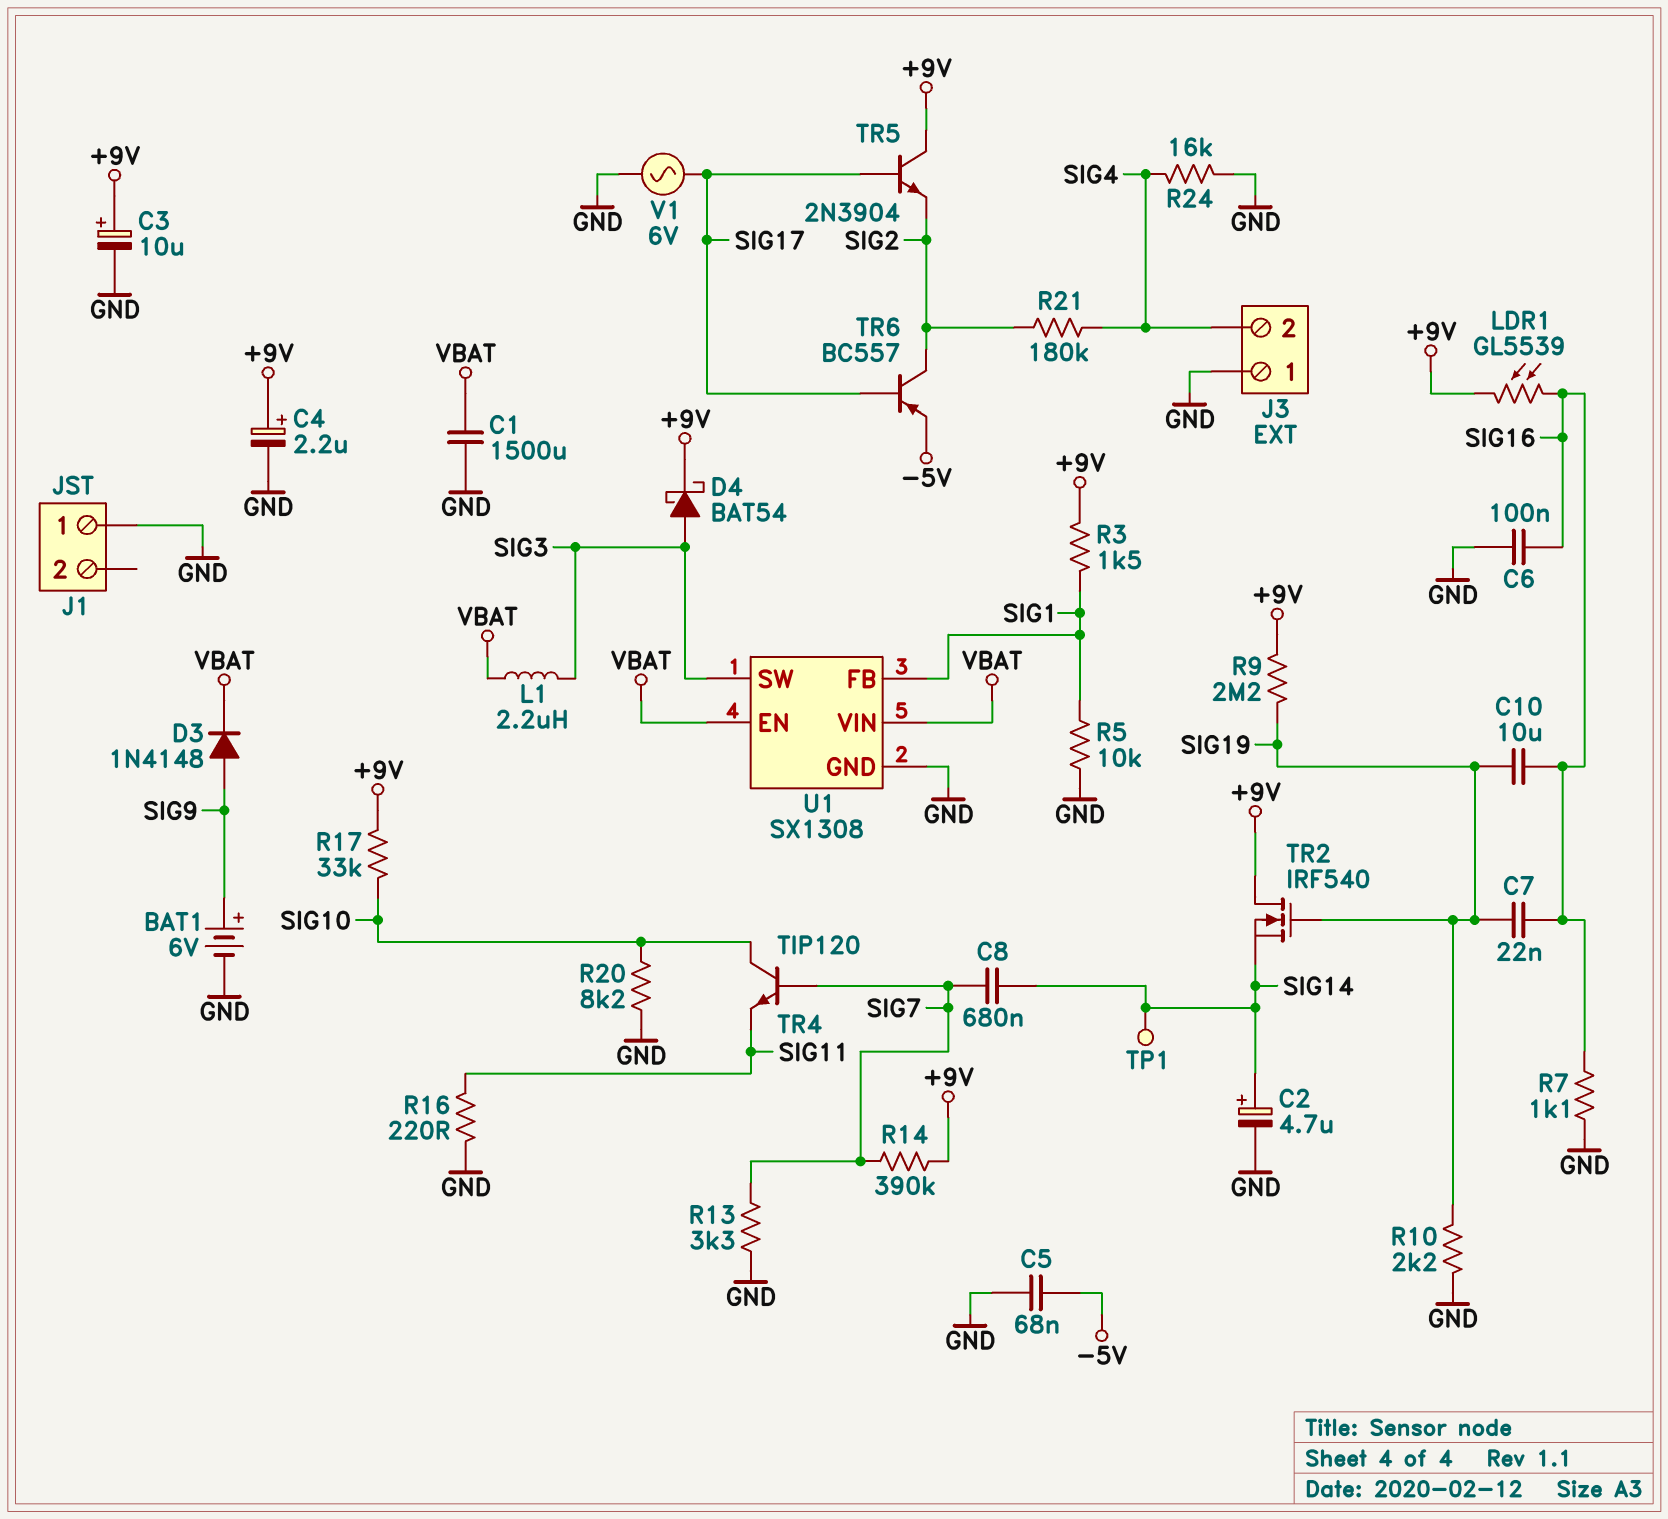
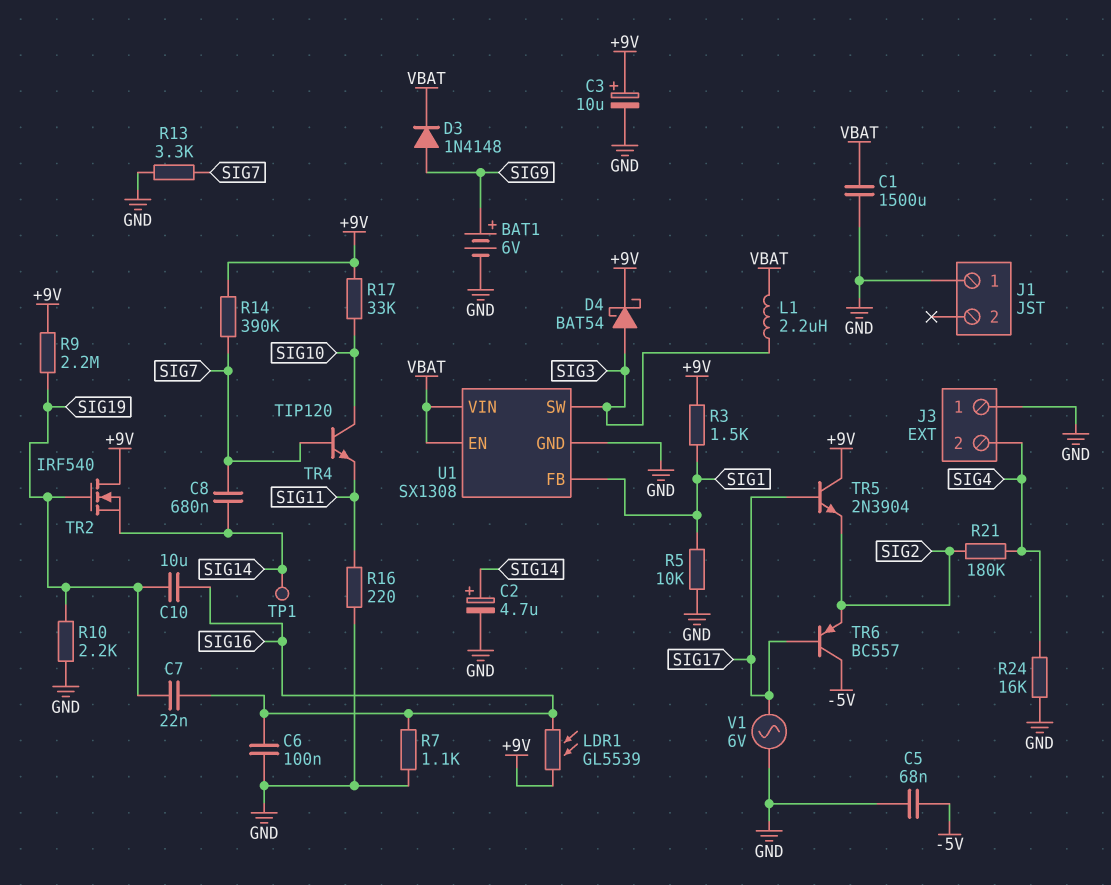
C4: 2.2uF (plus +9V, minus GND) -> none
R20: 8.2k (GND, SIG10) -> none
TR6: PNP BC557 (B SIG17, C SIG2, E -5V) -> PNP BC557 (B SIG17, C -5V, E SIG2)

